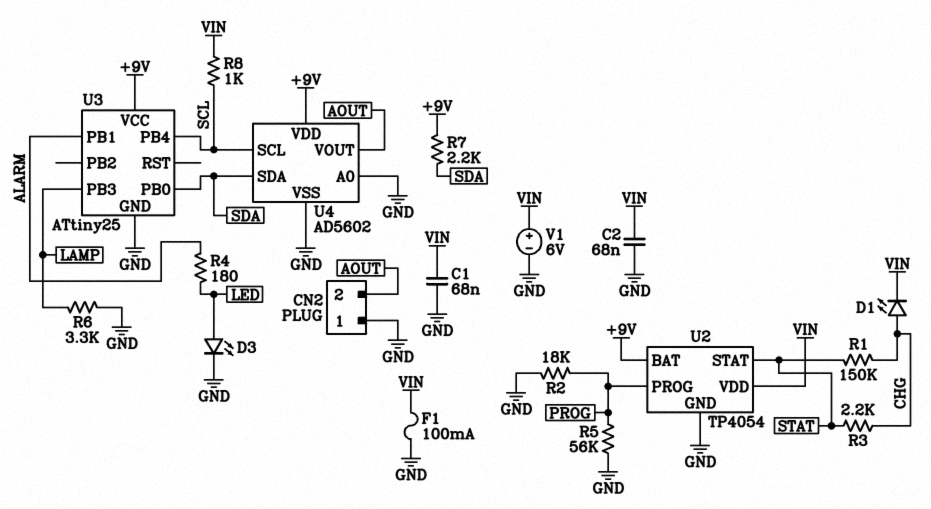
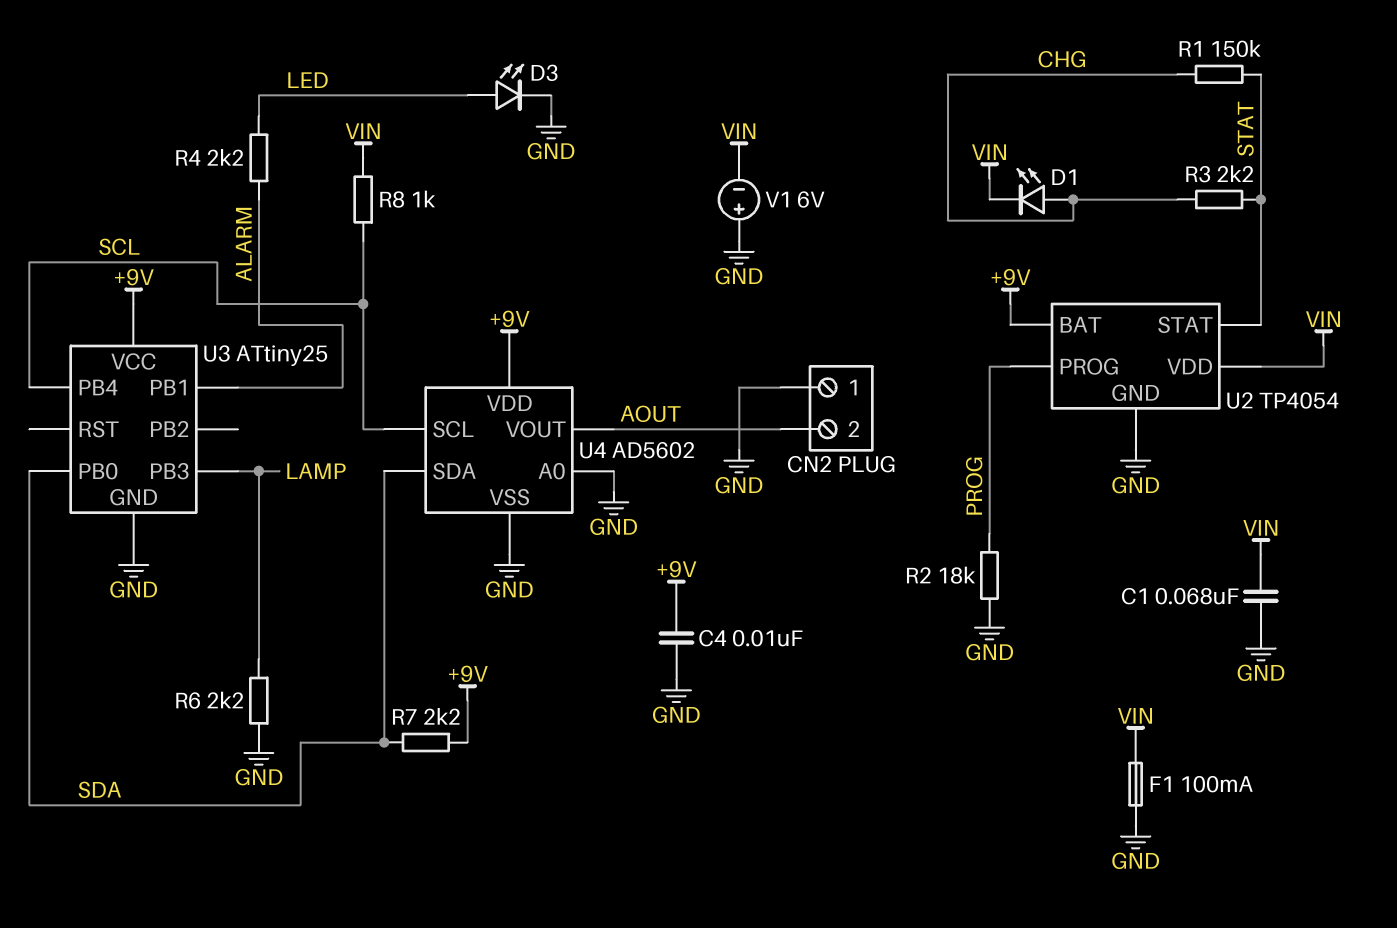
C2: 68nF (GND, VIN) -> none
C4: none -> 10nF (+9V, GND)
R4: 180 (ALARM, LED) -> 2.2k (ALARM, LED)
R5: 56k (GND, PROG) -> none
R6: 3.3k (GND, LAMP) -> 2.2k (GND, LAMP)
V1: 6V (plus VIN, minus GND) -> 6V (plus GND, minus VIN)

